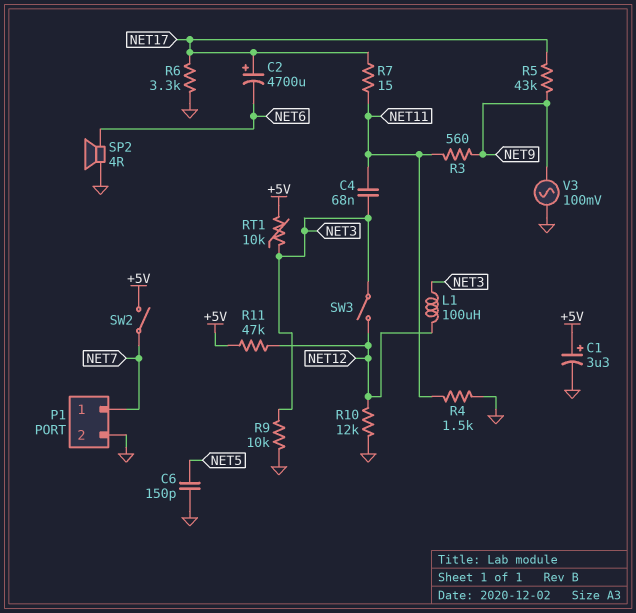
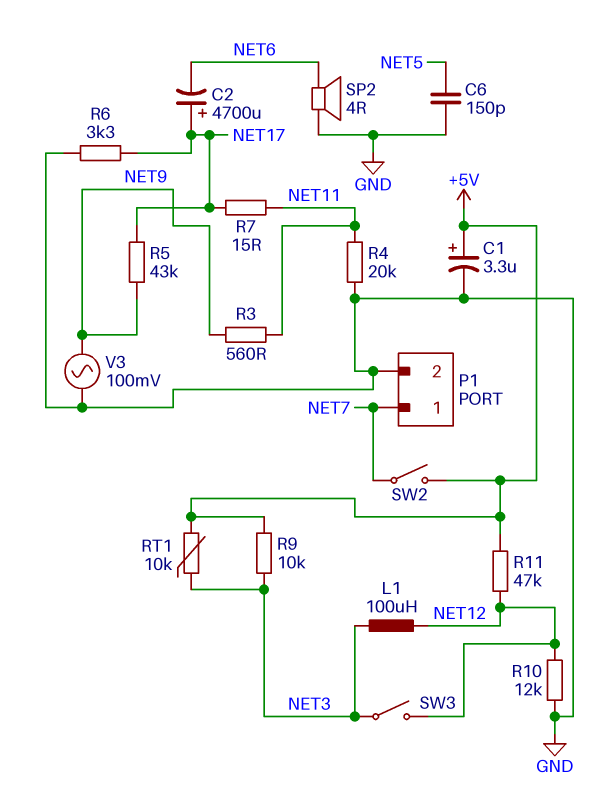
C4: 68nF (NET3, NET11) -> none
R4: 1.5k (GND, NET11) -> 20k (GND, NET11)
R9: 10k (GND, NET3) -> 10k (+5V, NET3)

